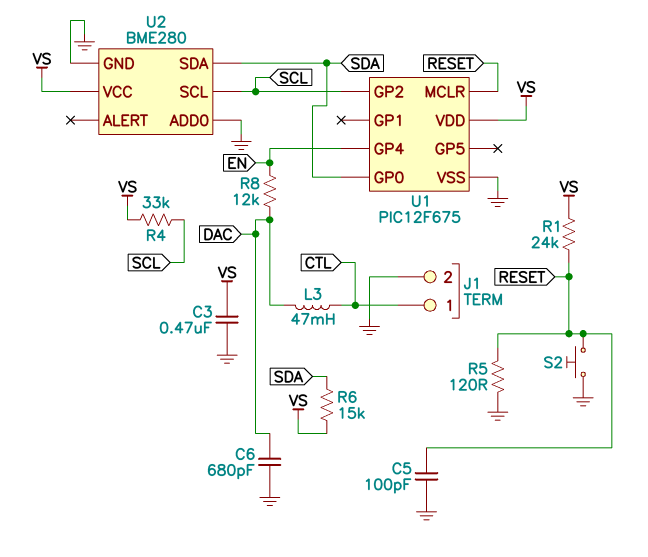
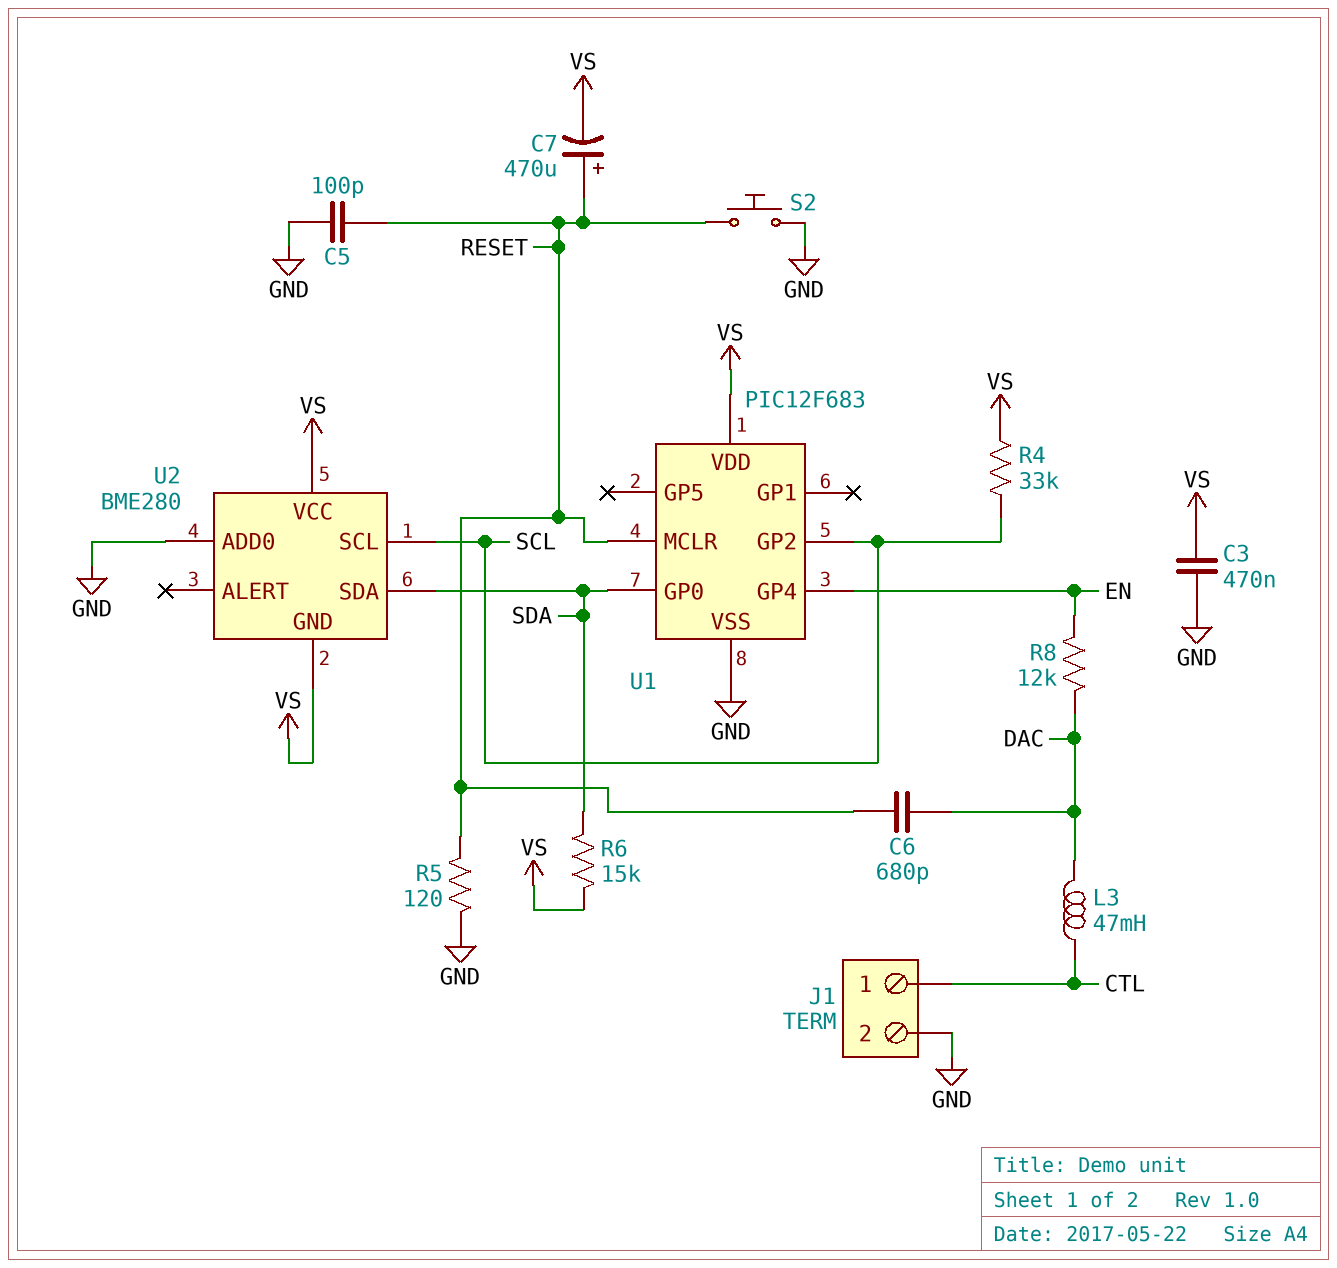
C6: 680pF (DAC, GND) -> 680pF (DAC, RESET)
C7: none -> 470uF (plus RESET, minus VS)
R1: 24k (RESET, VS) -> none
U1: PIC12F675 -> PIC12F683
U2 pin GND: GND -> VS

